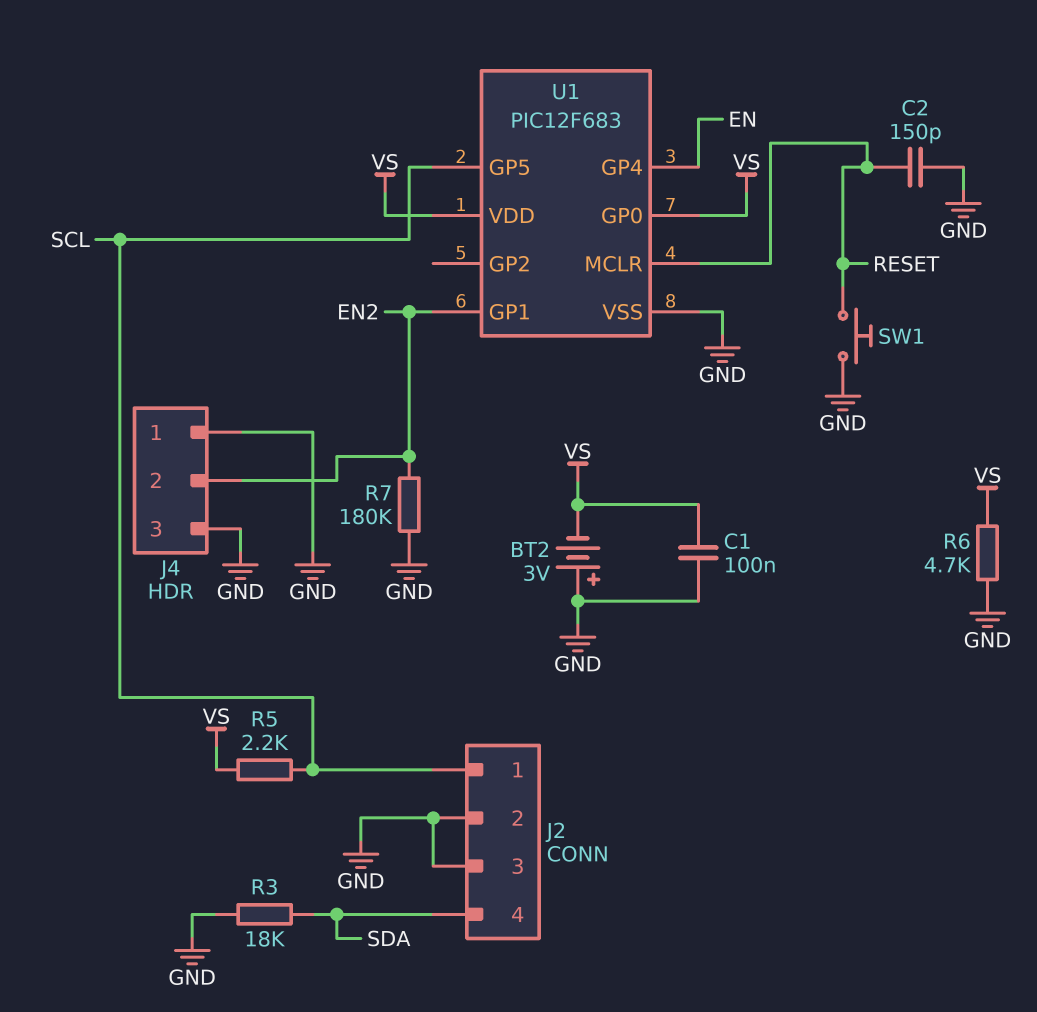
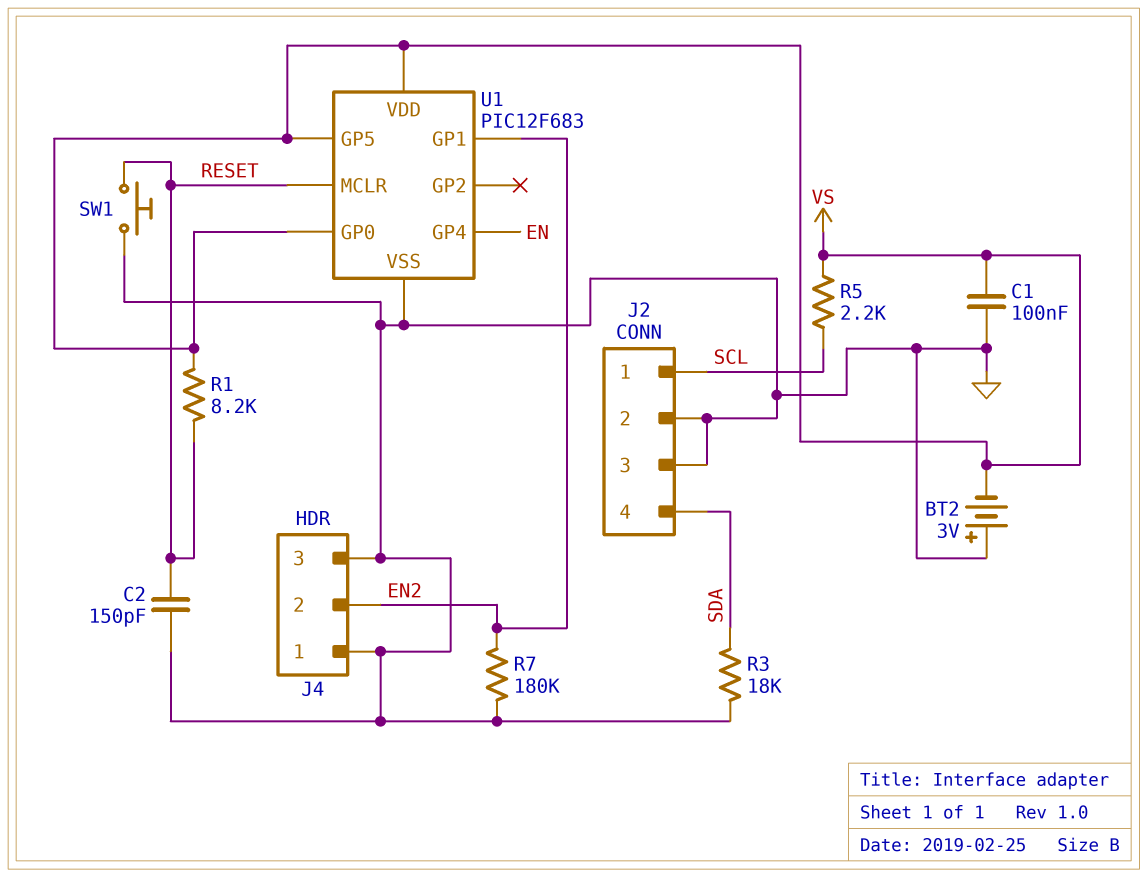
R1: none -> 8.2k (RESET, VS)
R6: 4.7k (GND, VS) -> none
U1 pin GP5: SCL -> VS

